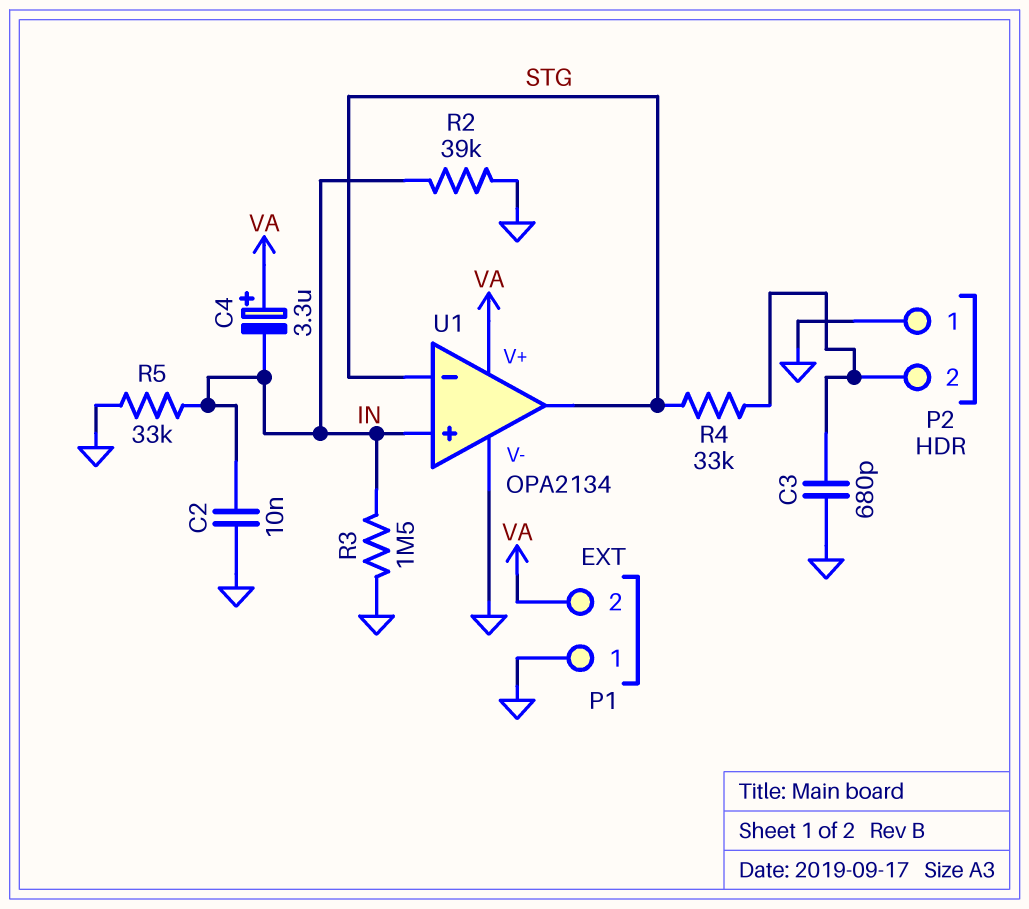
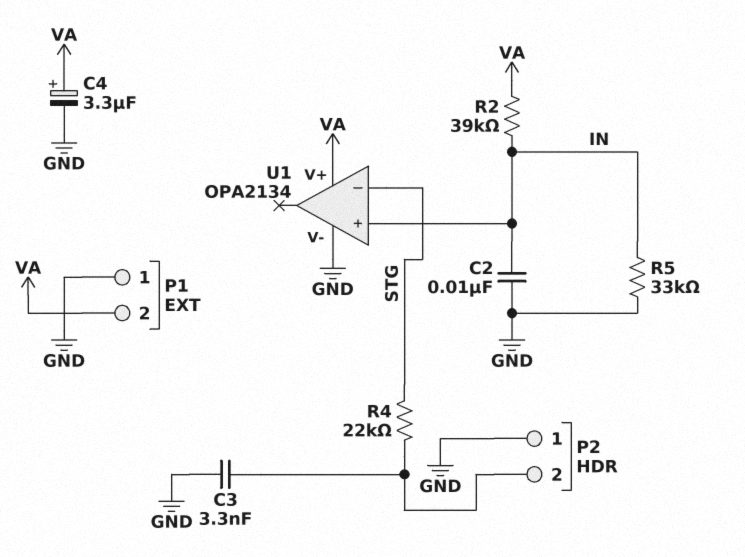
C3: 680pF (GND, P2/2) -> 3.3nF (GND, P2/2)
C4: 3.3uF (plus VA, minus IN) -> 3.3uF (plus VA, minus GND)
R2: 39k (GND, IN) -> 39k (IN, VA)
R3: 1.5M (GND, IN) -> none
R4: 33k (P2/2, STG) -> 22k (P2/2, STG)
U1 pin out: STG -> none

